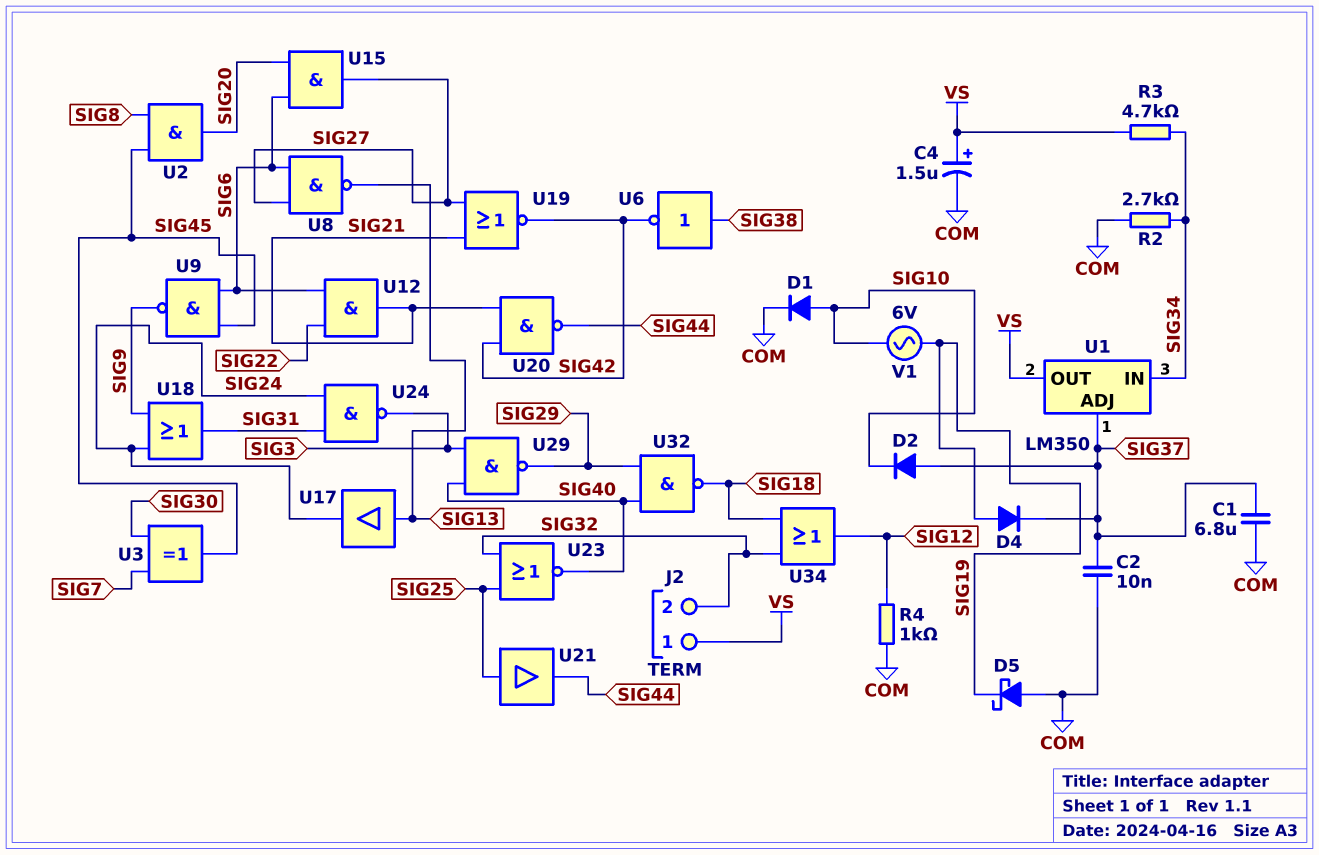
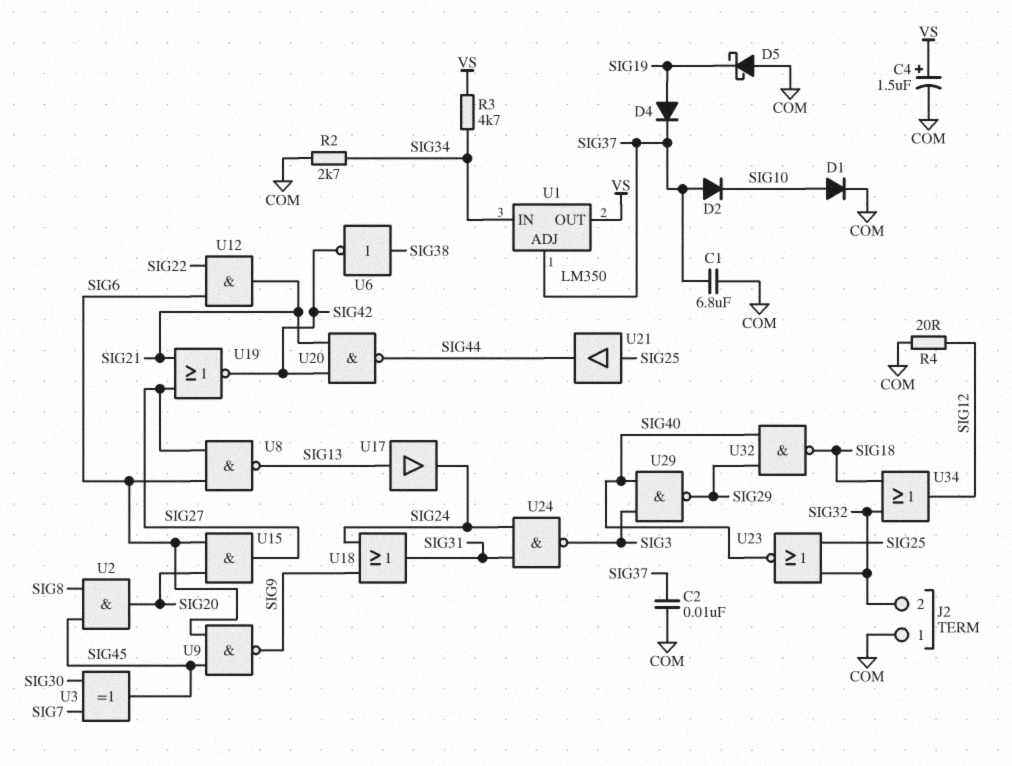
J2 pin 1: VS -> COM
R4: 1k (COM, SIG12) -> 20 (COM, SIG12)
V1: AC 6V (SIG10, SIG19) -> none

